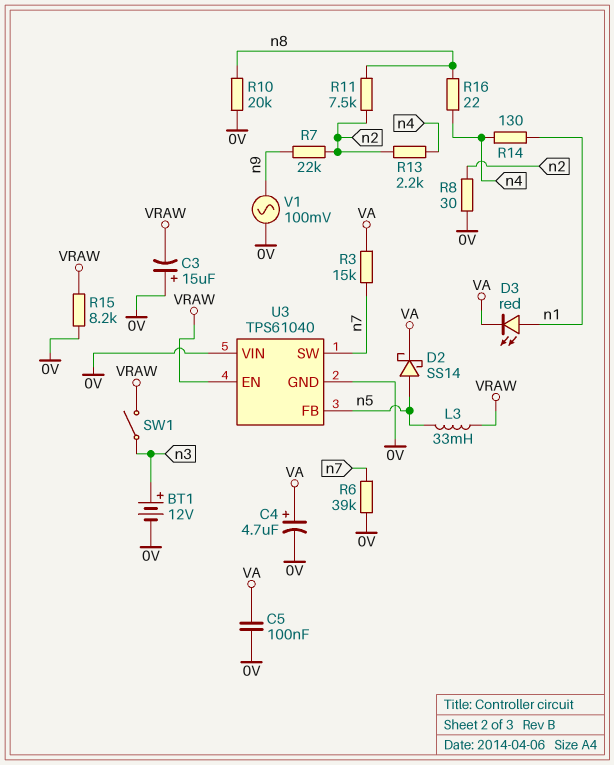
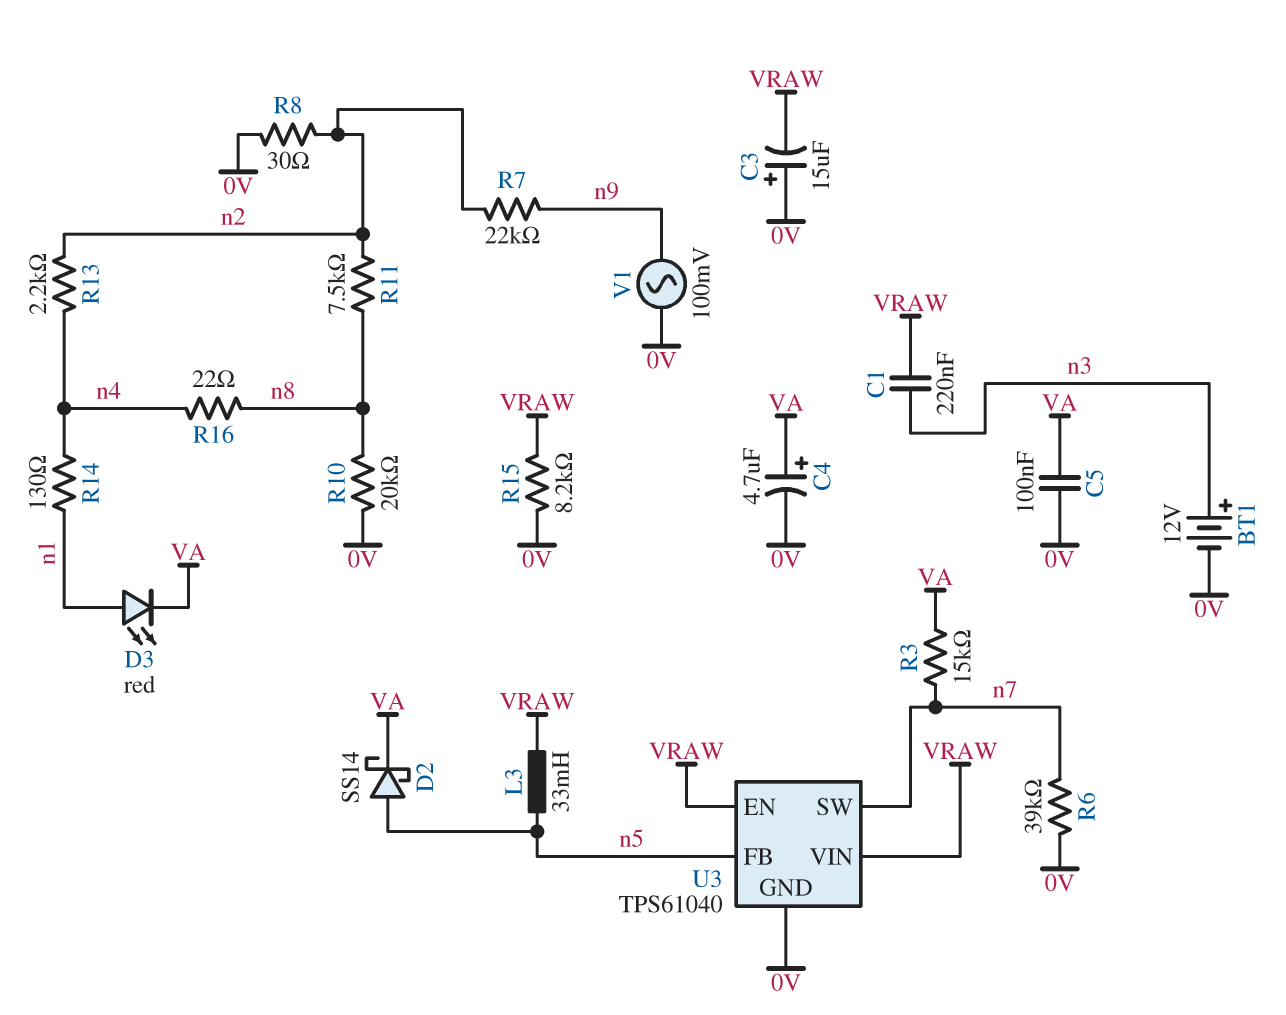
C1: none -> 220nF (VRAW, n3)
SW1: switch (VRAW, n3) -> none
U3 pin VIN: 0V -> VRAW

